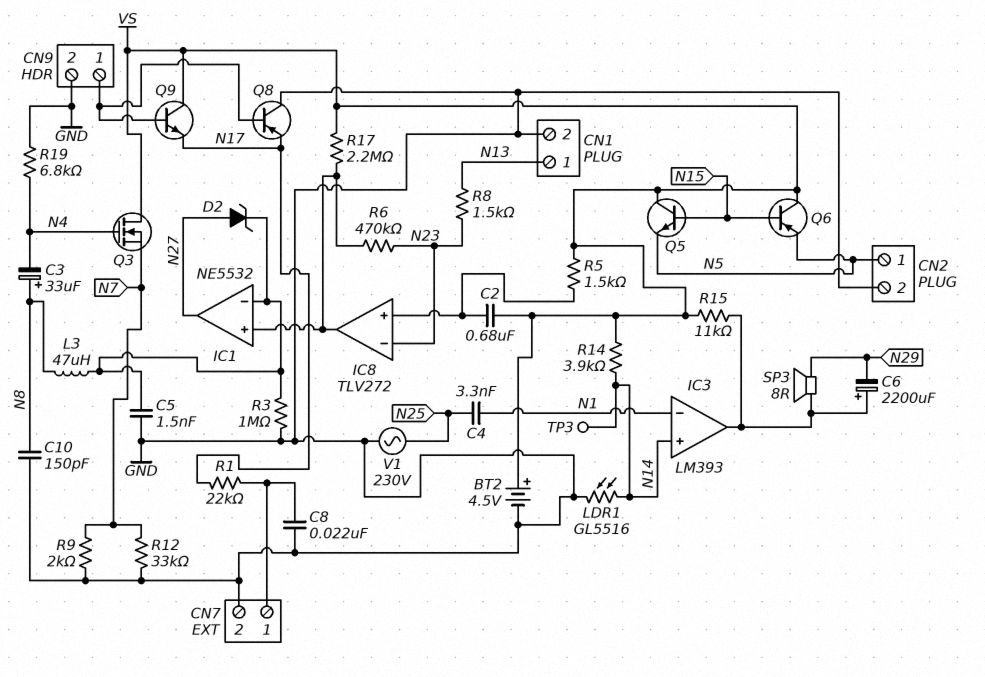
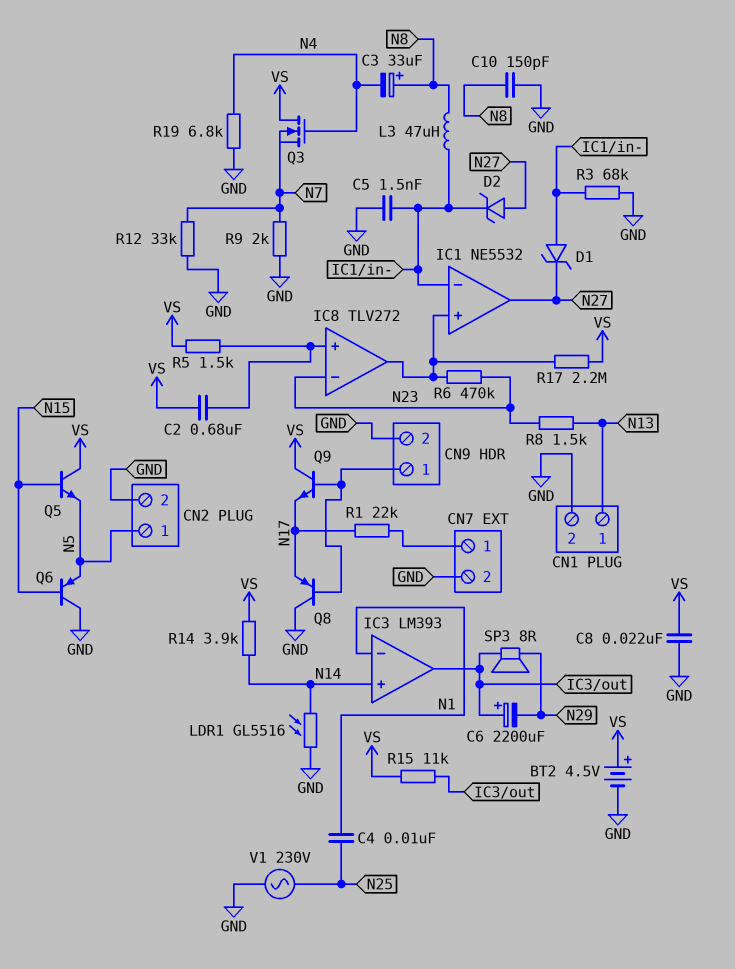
C4: 3.3nF (N1, N25) -> 10nF (N1, N25)
C8: 22nF (CN7/1, GND) -> 22nF (GND, VS)
D1: none -> zener (A IC1/in-, K N27)
Q6: PNP (B N15, C VS, E N5) -> PNP (B N15, C GND, E N5)
R3: 1M (GND, IC1/in-) -> 68k (GND, IC1/in-)
TP3: test point (N14) -> none

